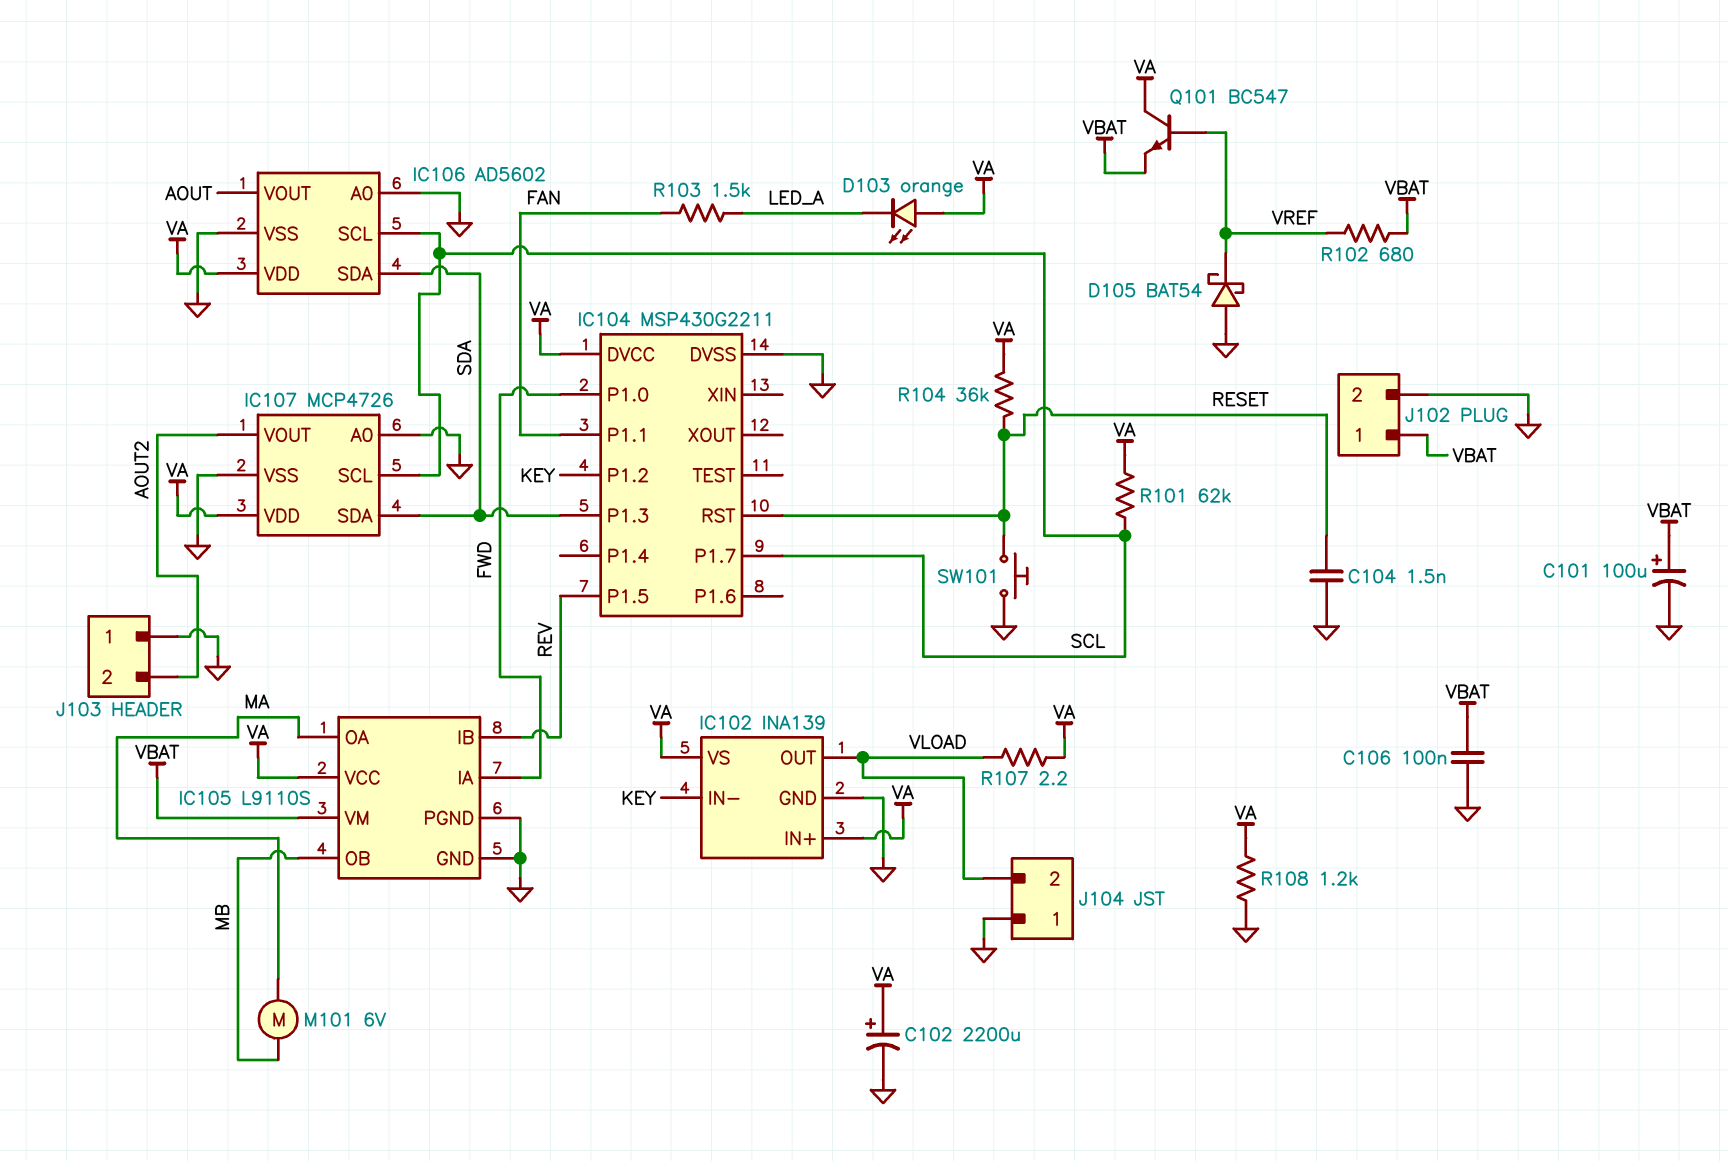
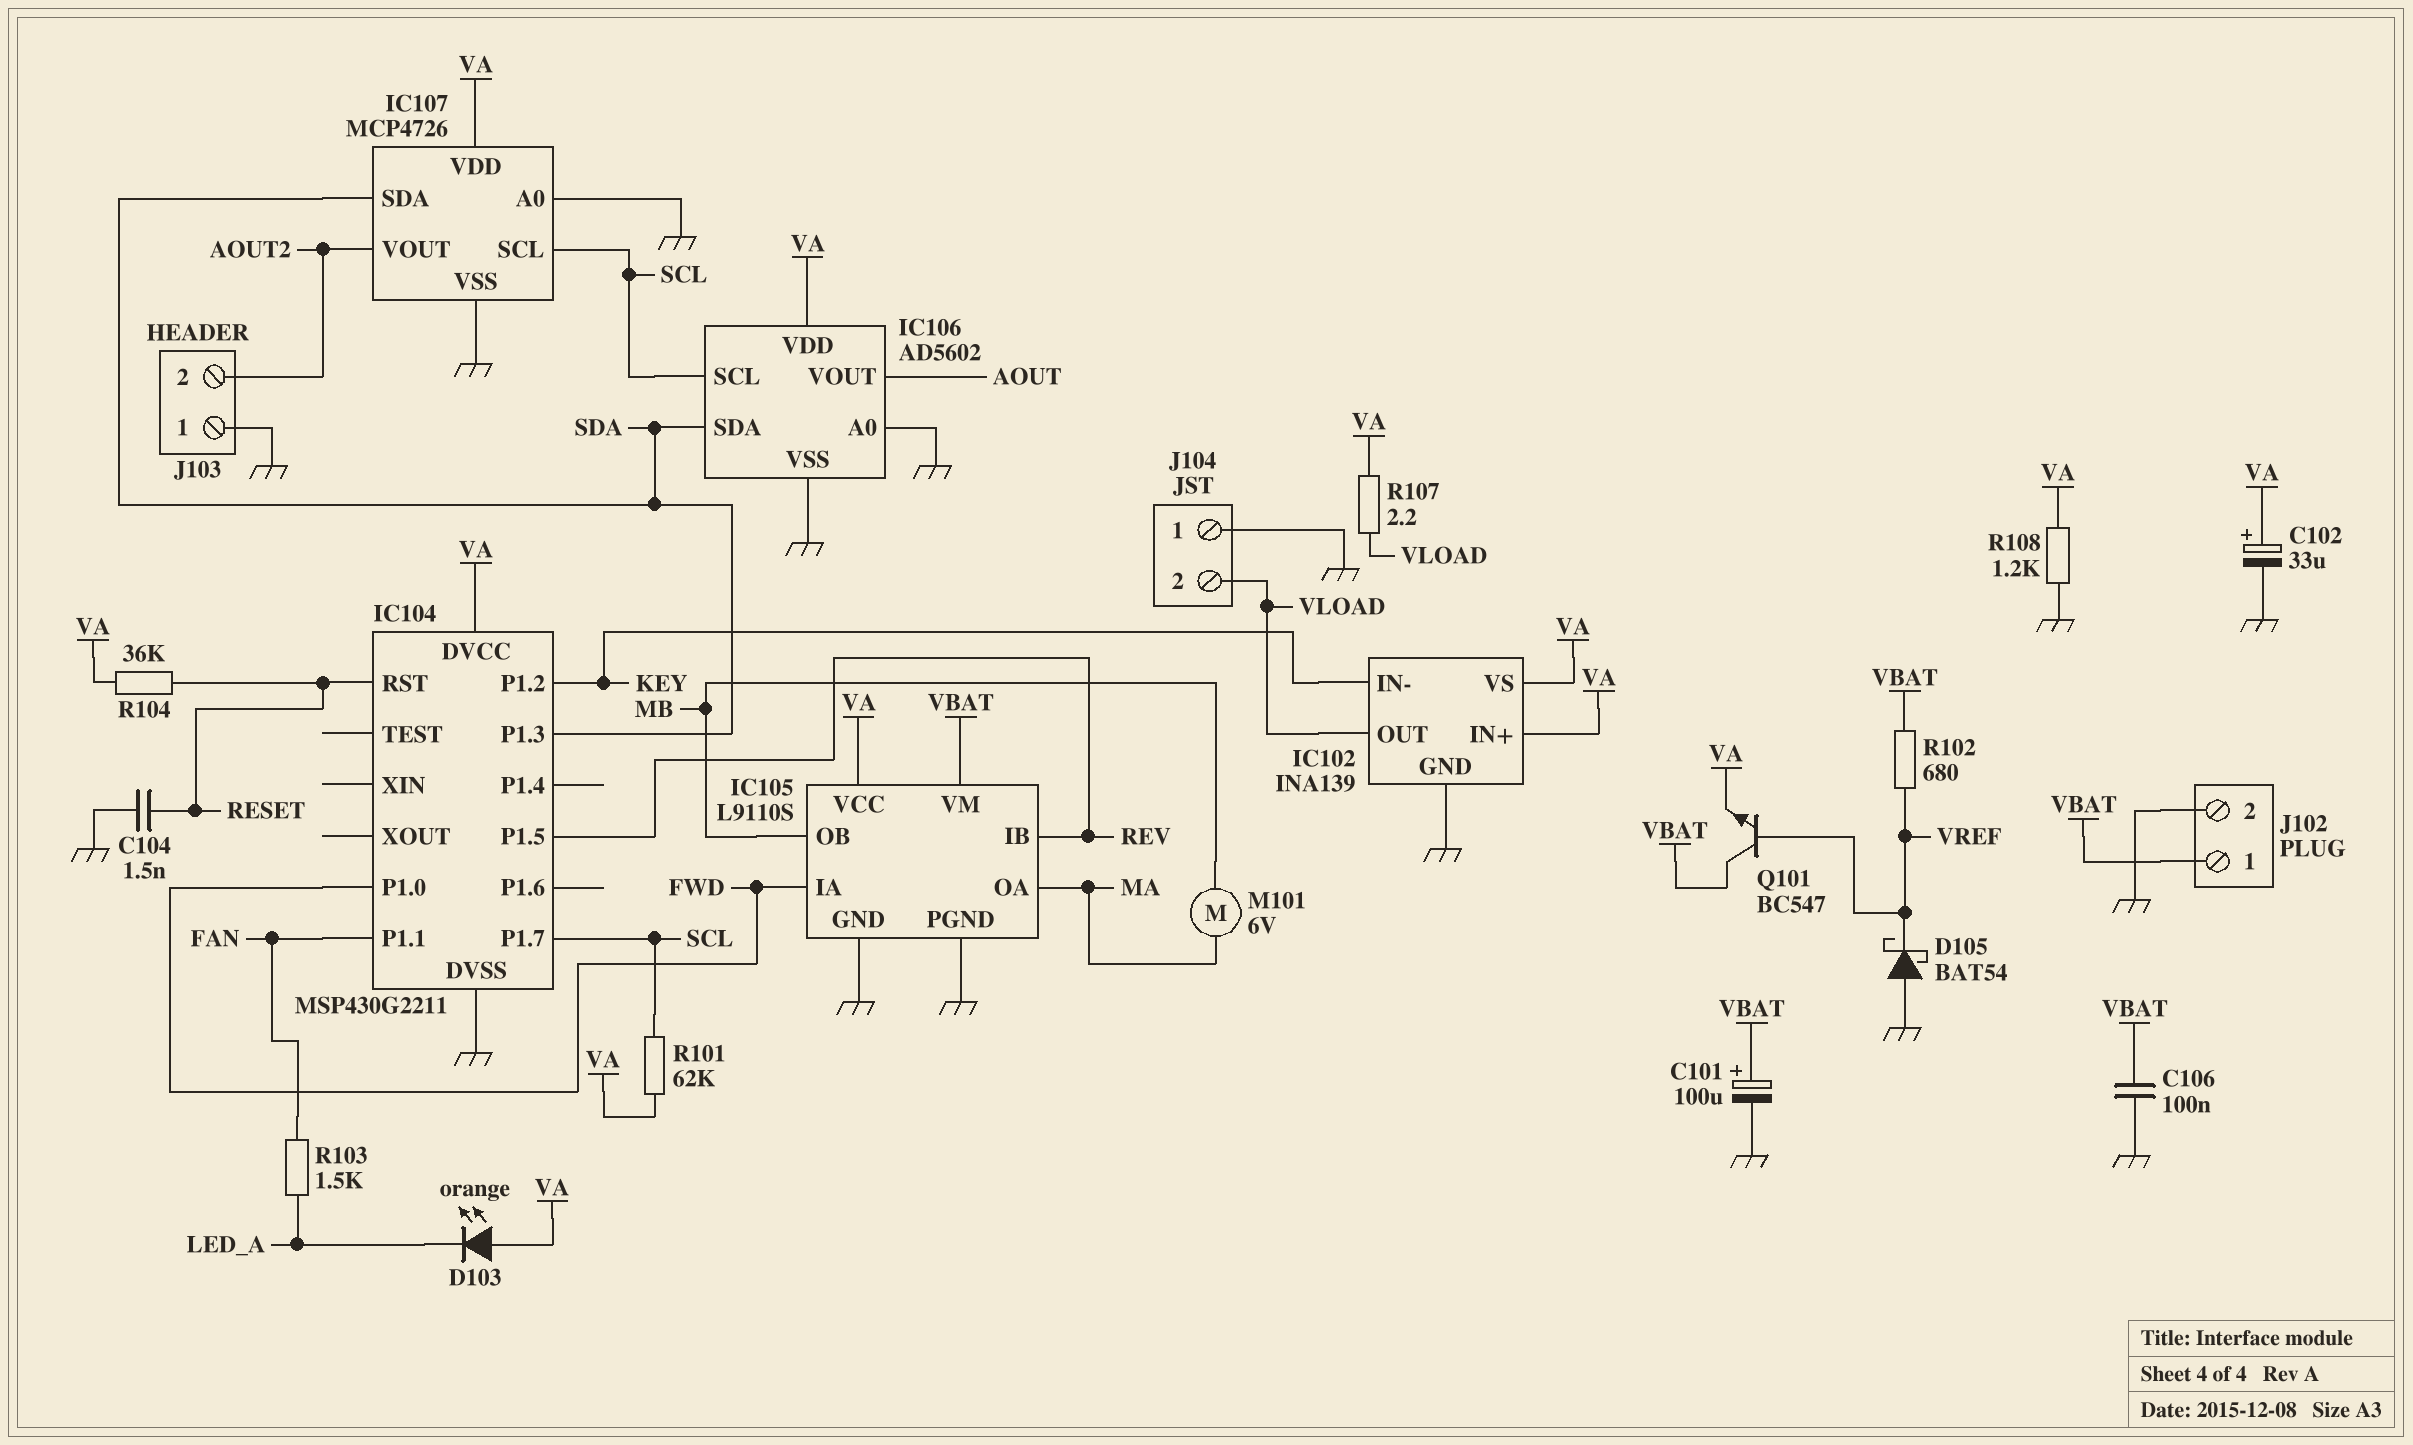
C102: 2200uF (plus VA, minus GND) -> 33uF (plus VA, minus GND)
Q101: NPN BC547 (B VREF, C VA, E VBAT) -> NPN BC547 (B VREF, C VBAT, E VA)
SW101: button (GND, RESET) -> none

